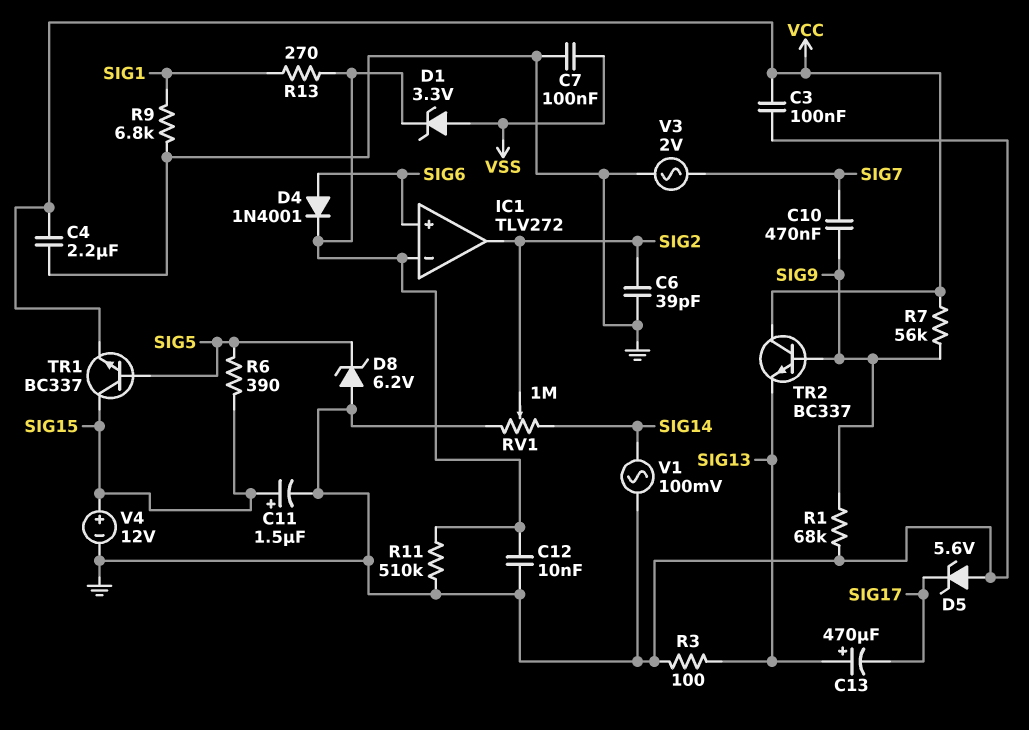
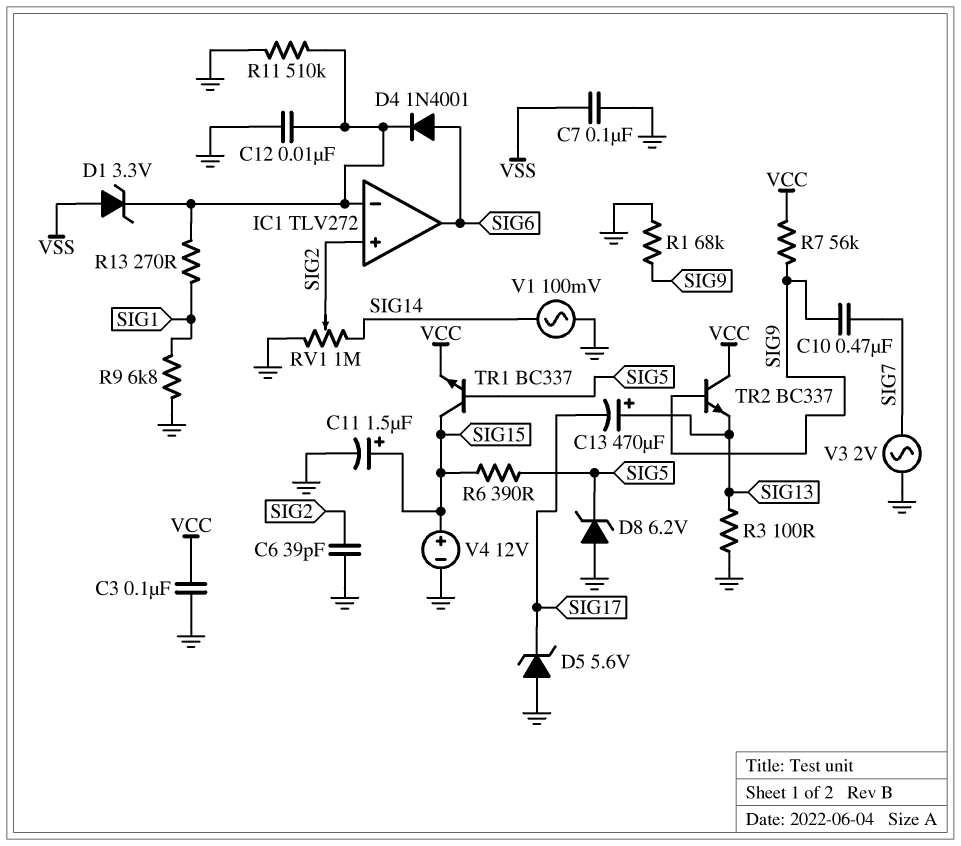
C4: 2.2uF (GND, VCC) -> none
IC1 pin in+: SIG6 -> SIG2
IC1 pin out: SIG2 -> SIG6

